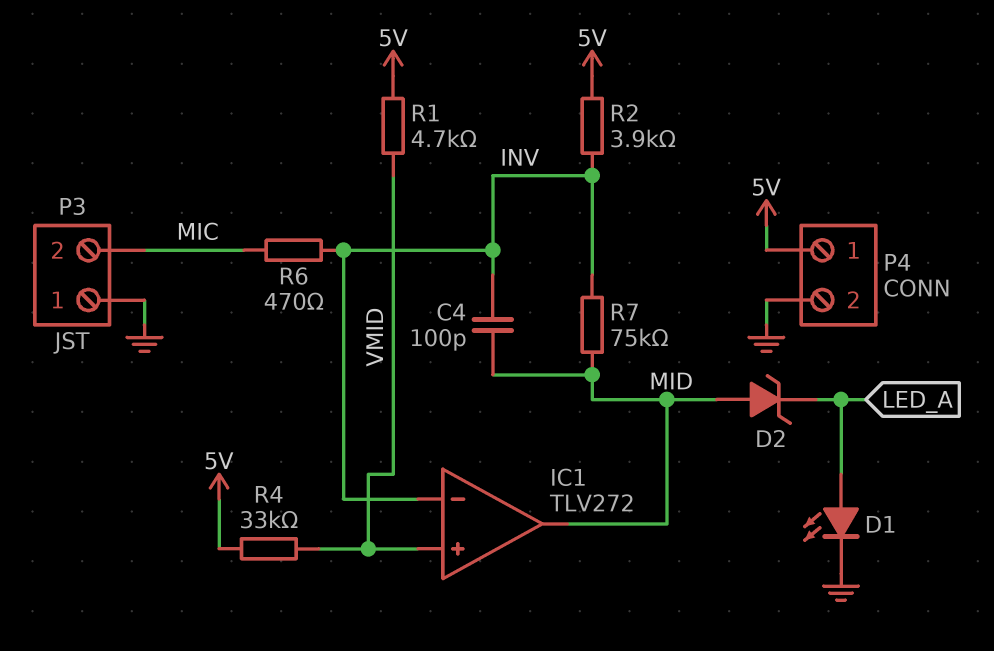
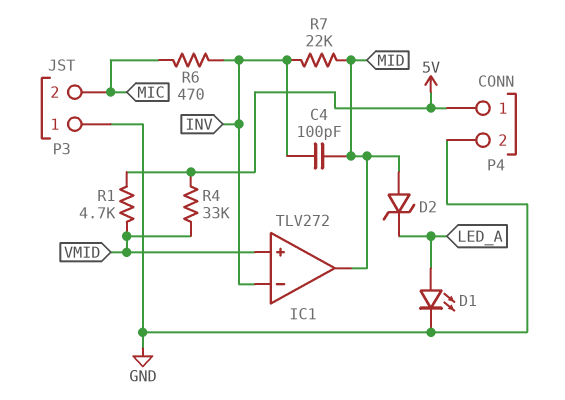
R2: 3.9k (5V, INV) -> none
R7: 75k (INV, MID) -> 22k (INV, MID)

